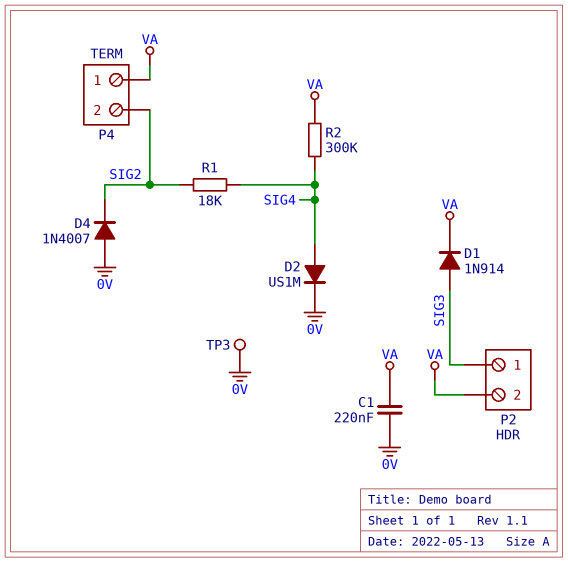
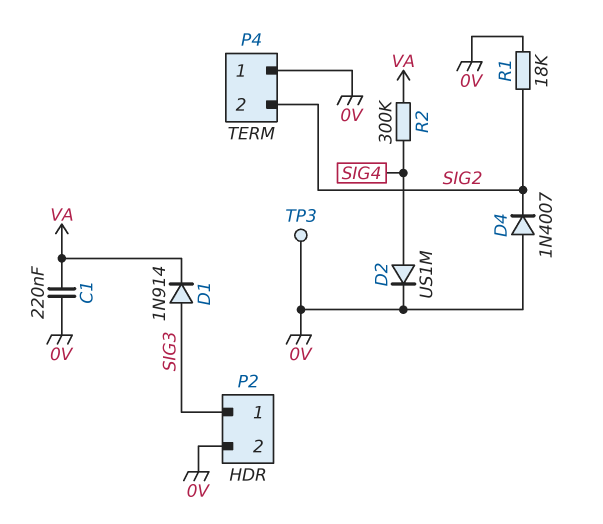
P2 pin 2: VA -> 0V
P4 pin 1: VA -> 0V
R1: 18k (SIG2, SIG4) -> 18k (0V, SIG2)

